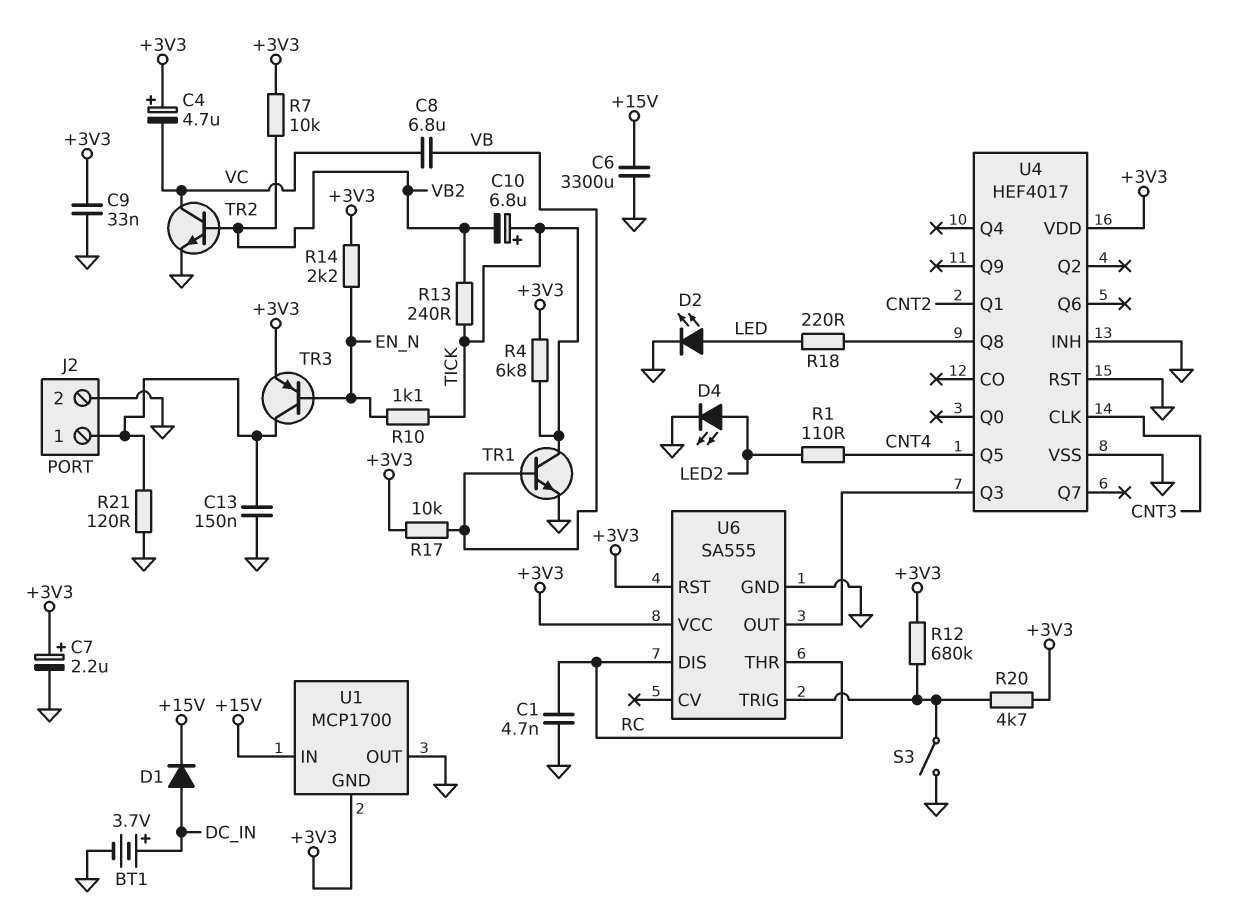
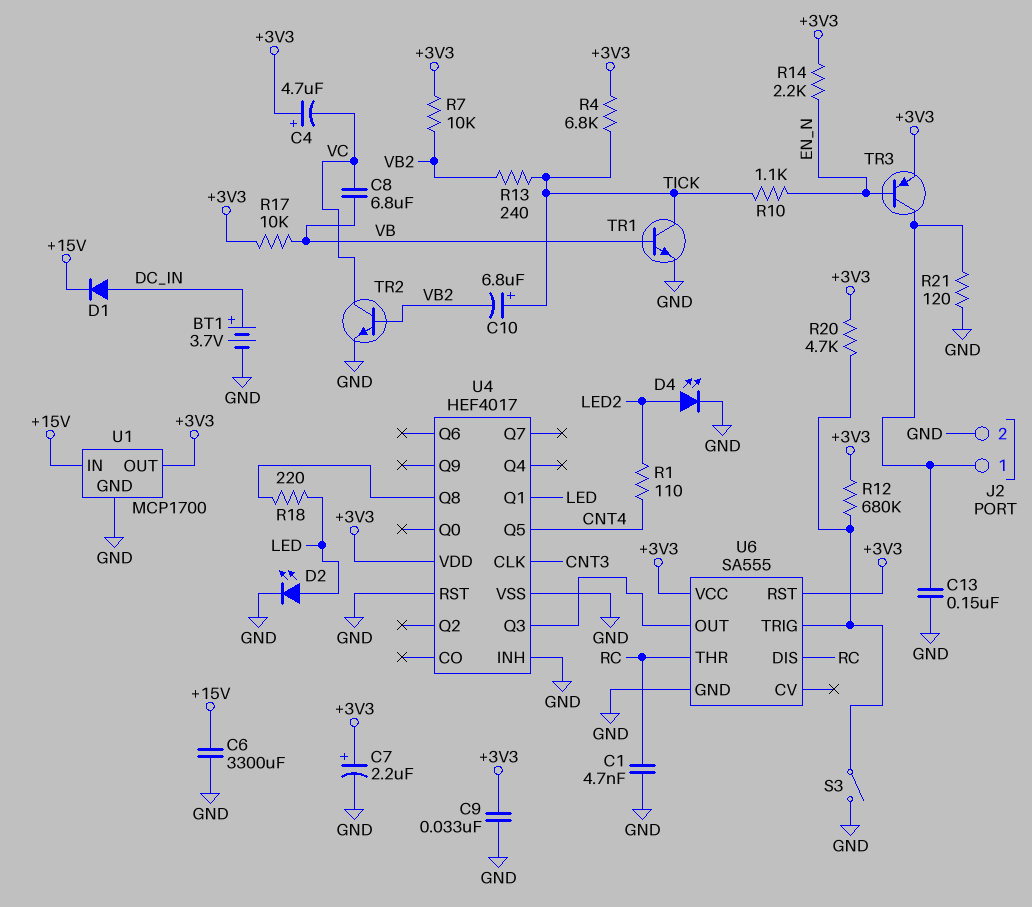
U1 pin GND: +3V3 -> GND
U1 pin OUT: GND -> +3V3
U4 pin Q1: CNT2 -> LED

